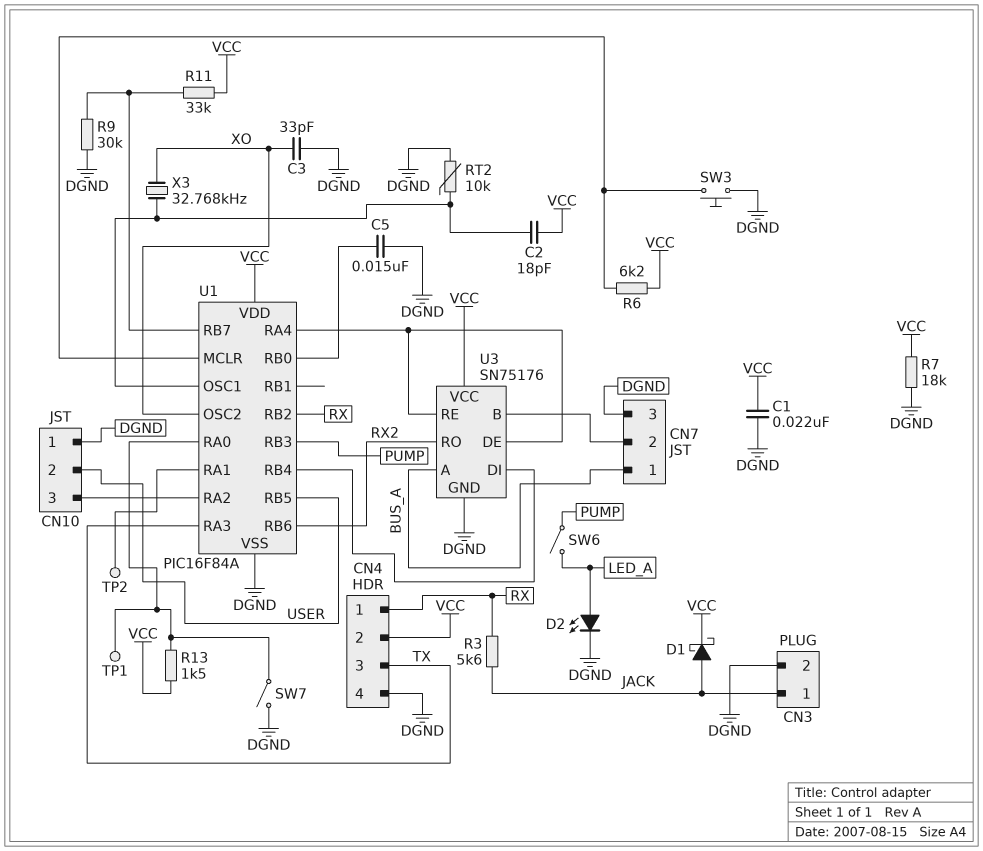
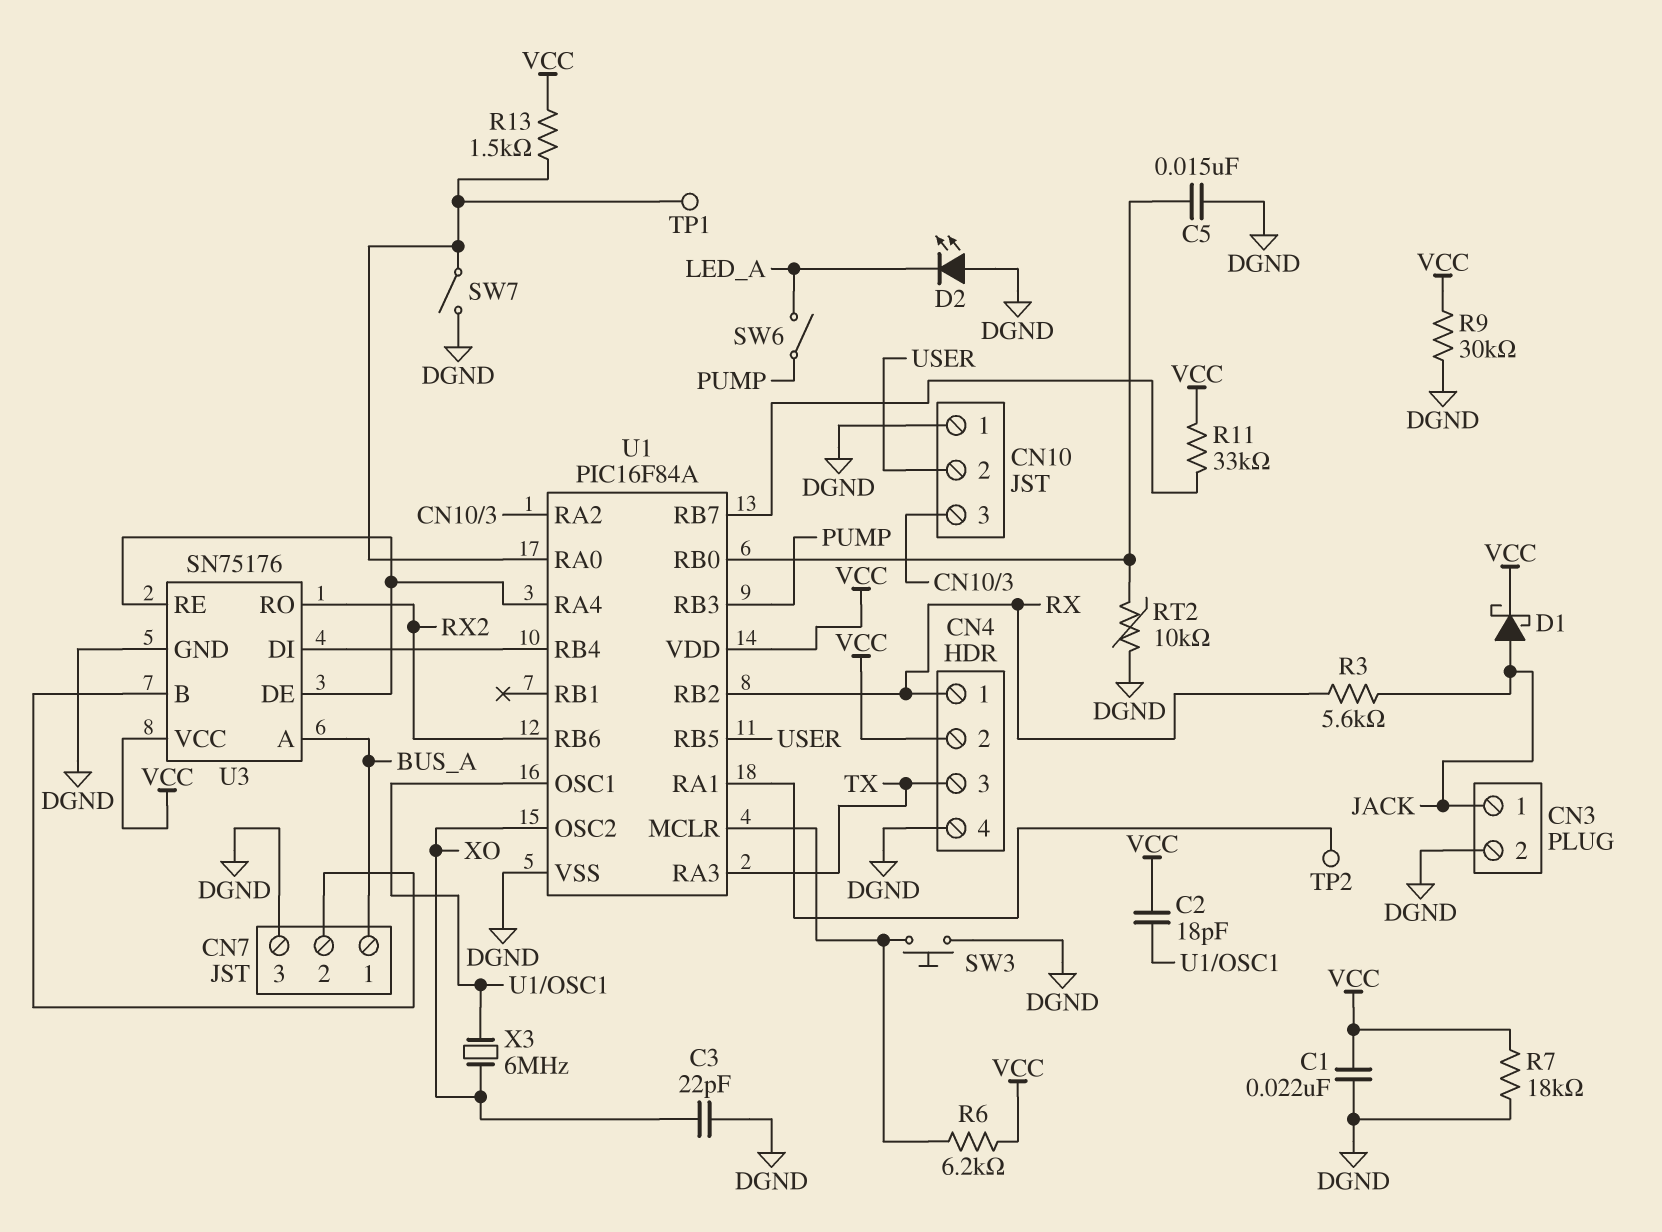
C3: 33pF (DGND, XO) -> 22pF (DGND, XO)
D2: LED (A LED_A, K DGND) -> LED (A DGND, K LED_A)
R9: 30k (DGND, U1/RB7) -> 30k (DGND, VCC)
RT2: 10k (DGND, U1/OSC1) -> 10k (DGND, U1/RB0)
X3: 32.768kHz (U1/OSC1, XO) -> 6MHz (U1/OSC1, XO)

